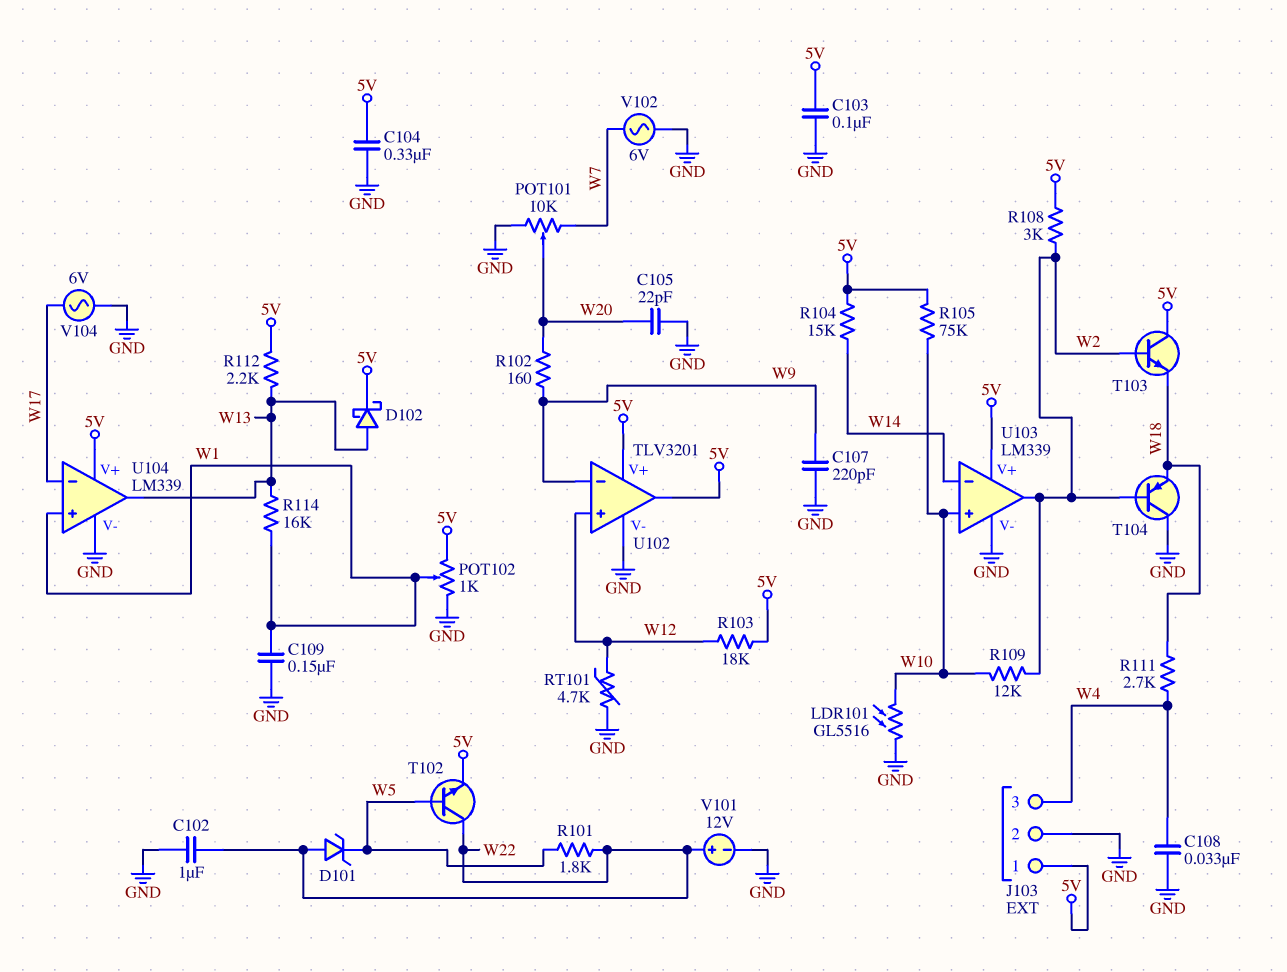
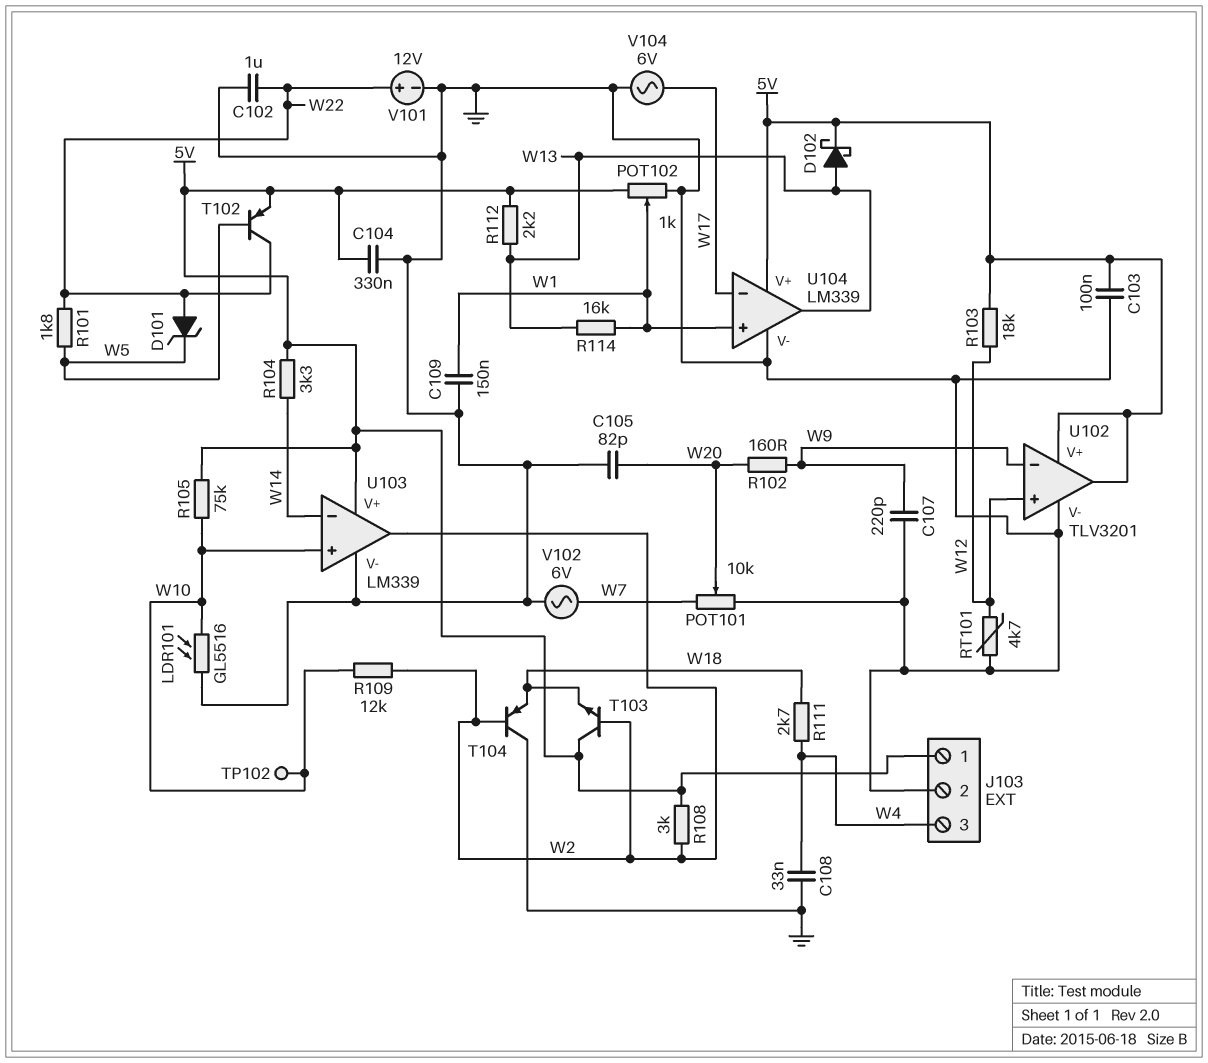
C105: 22pF (GND, W20) -> 82pF (GND, W20)
R104: 15k (5V, W14) -> 3.3k (5V, W14)
T102: NPN (B W5, C W22, E 5V) -> PNP (B W5, C W22, E 5V)
TP102: none -> test point (W10)

